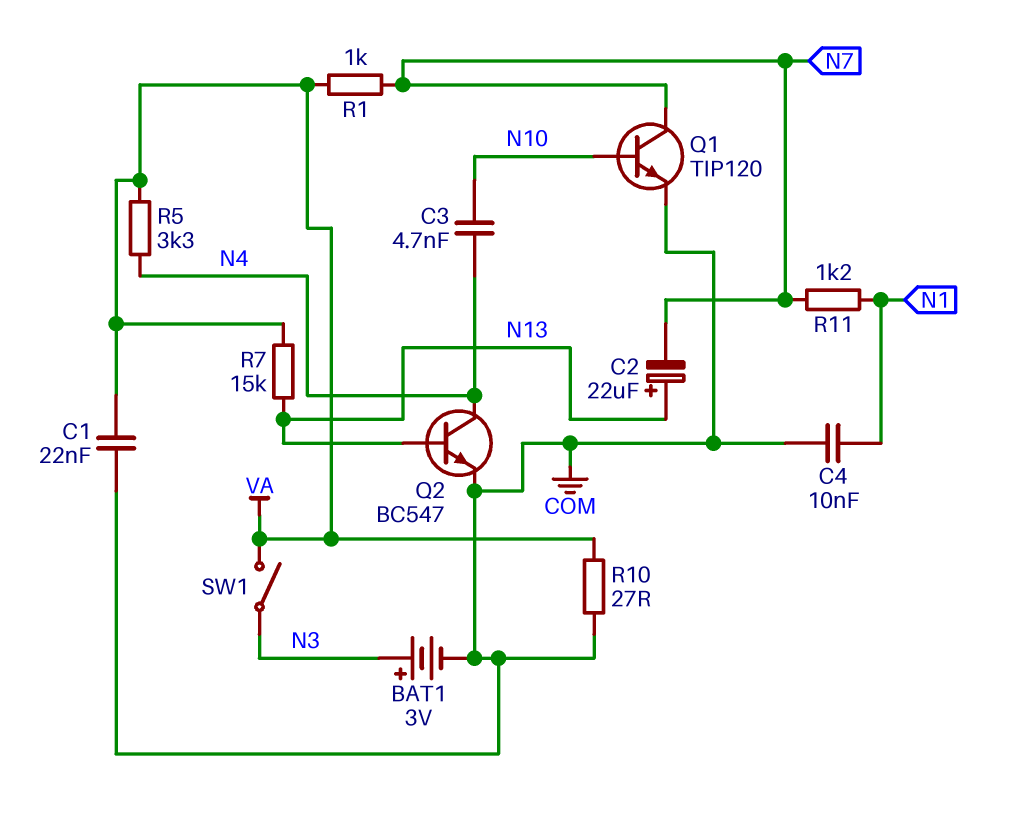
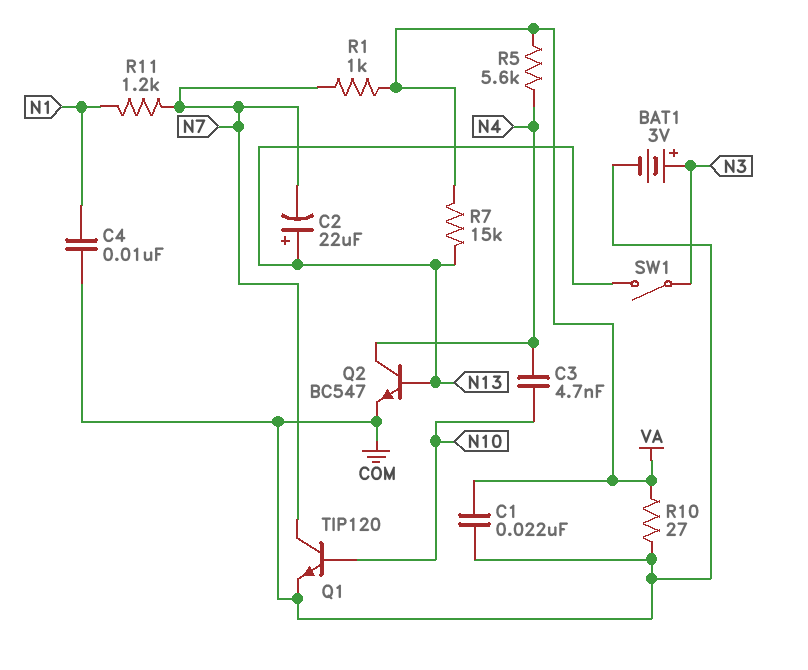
R5: 3.3k (N4, VA) -> 5.6k (N4, VA)
SW1: switch (N3, VA) -> switch (N3, N13)

